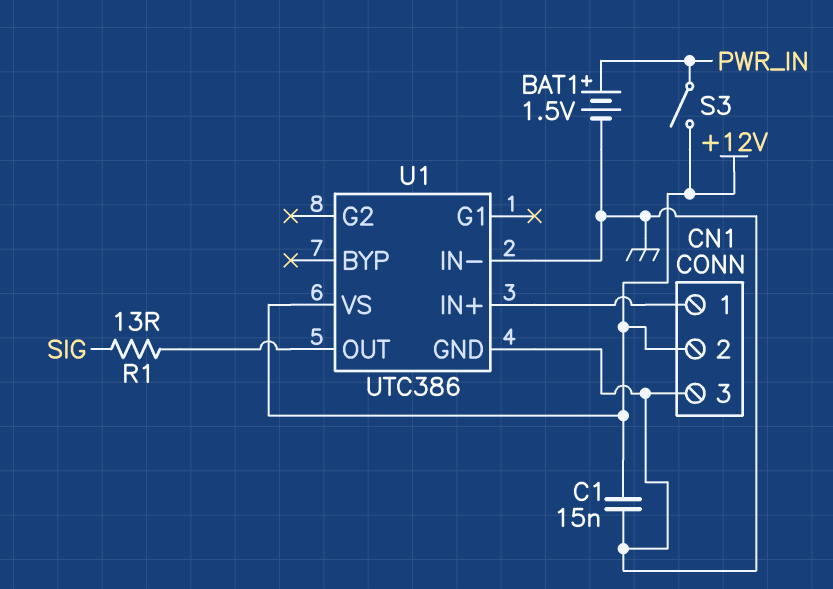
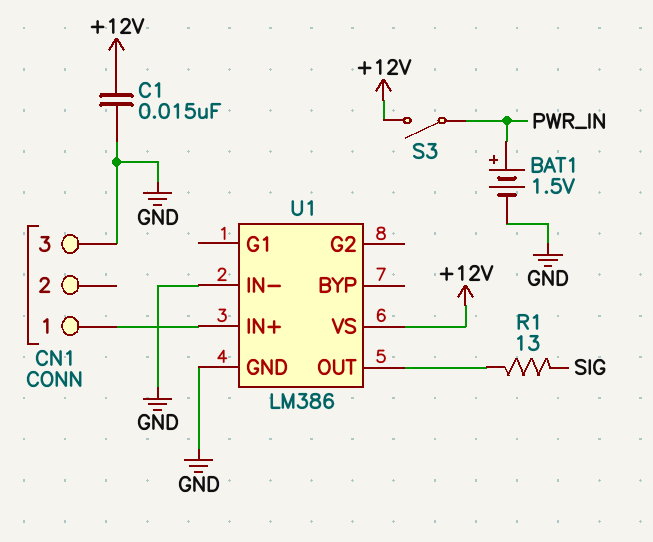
CN1 pin 2: +12V -> none
U1: UTC386 -> LM386

